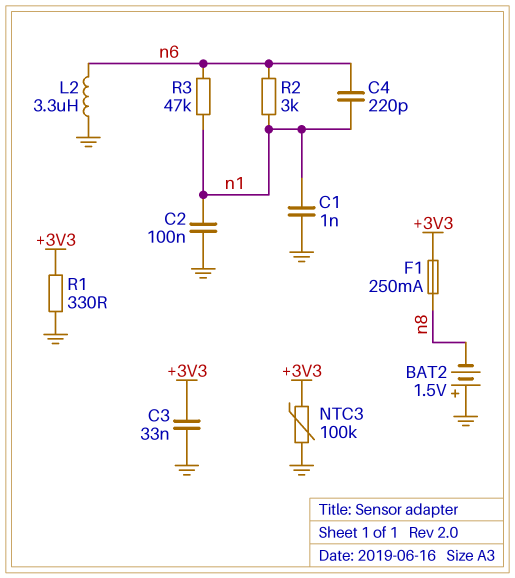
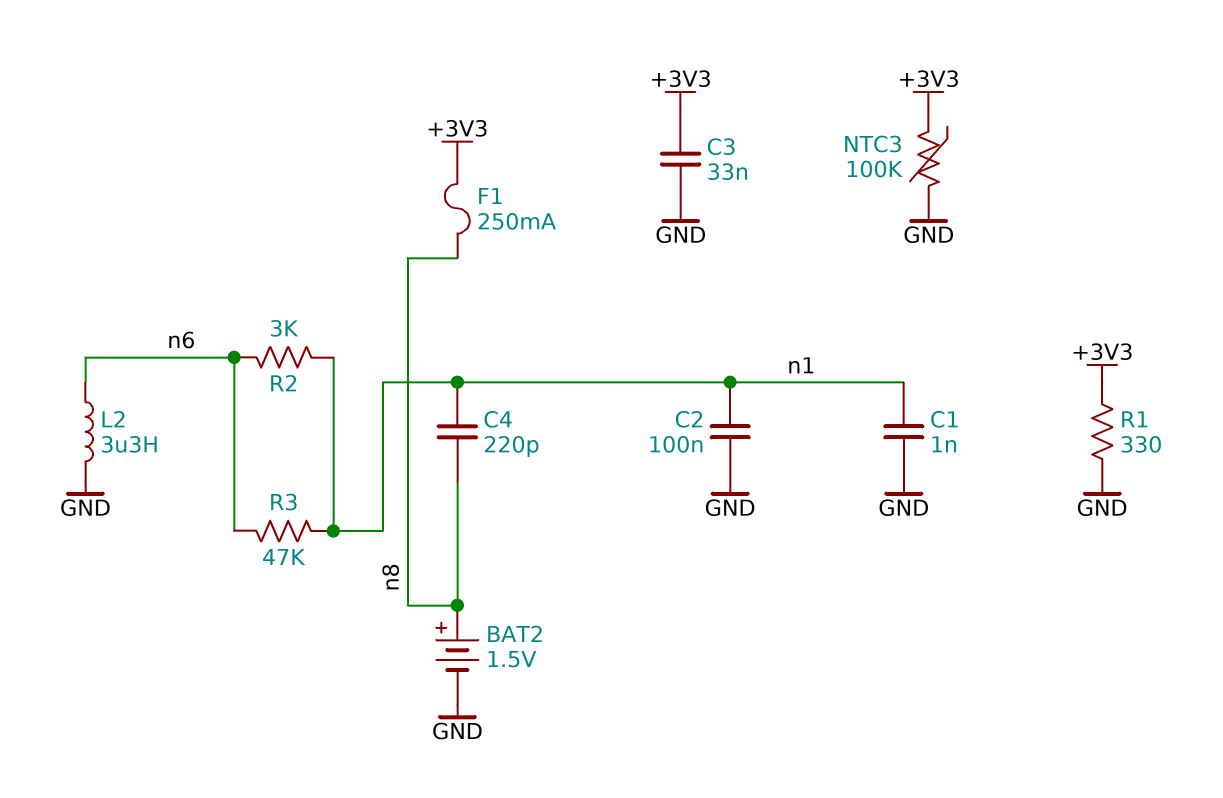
BAT2: 1.5V (plus GND, minus n8) -> 1.5V (plus n8, minus GND)
C4: 220pF (n1, n6) -> 220pF (n1, n8)

